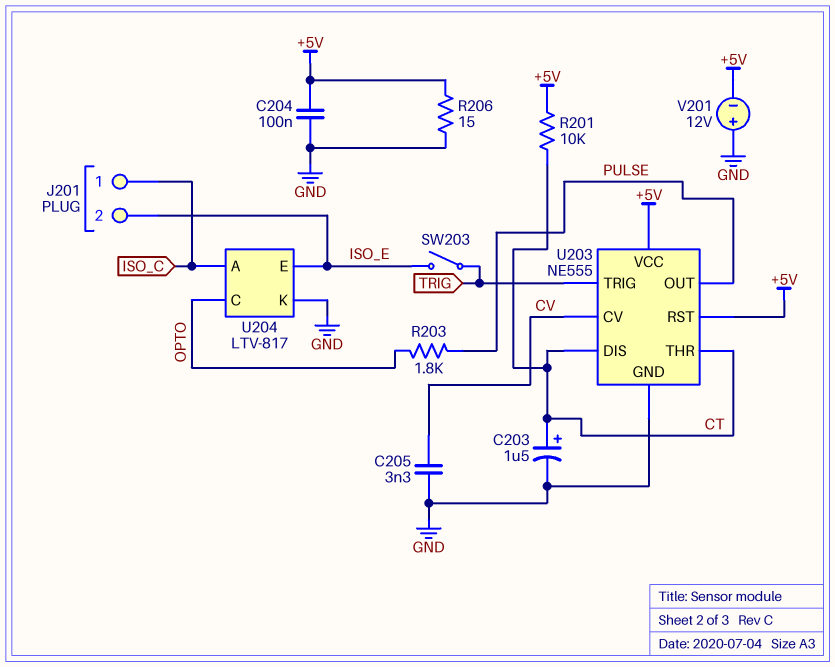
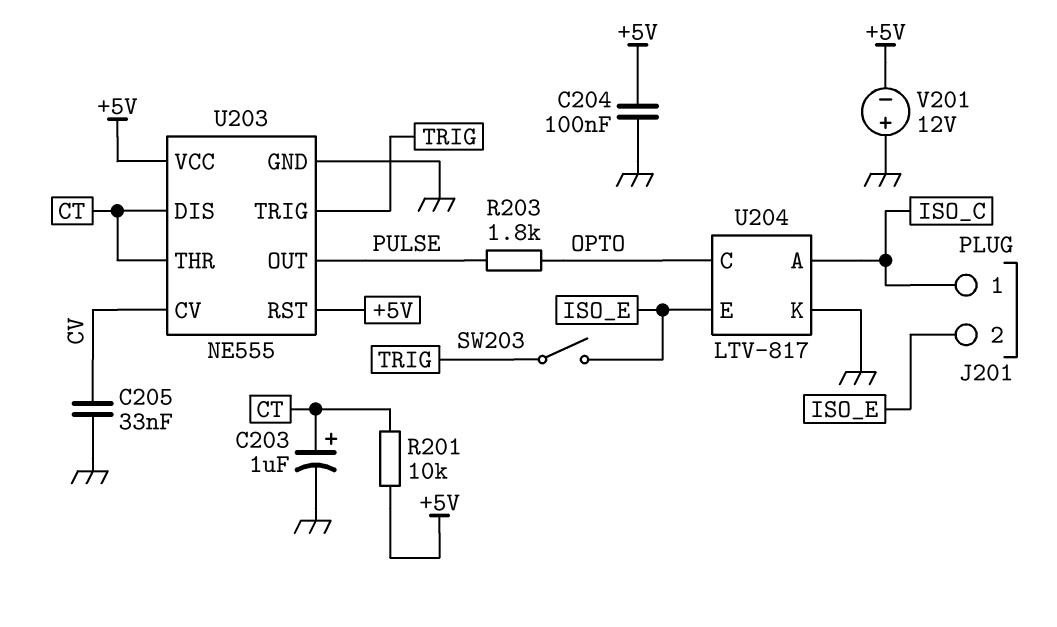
C203: 1.5uF (plus CT, minus GND) -> 1uF (plus CT, minus GND)
C205: 3.3nF (CV, GND) -> 33nF (CV, GND)
R206: 15 (+5V, GND) -> none

